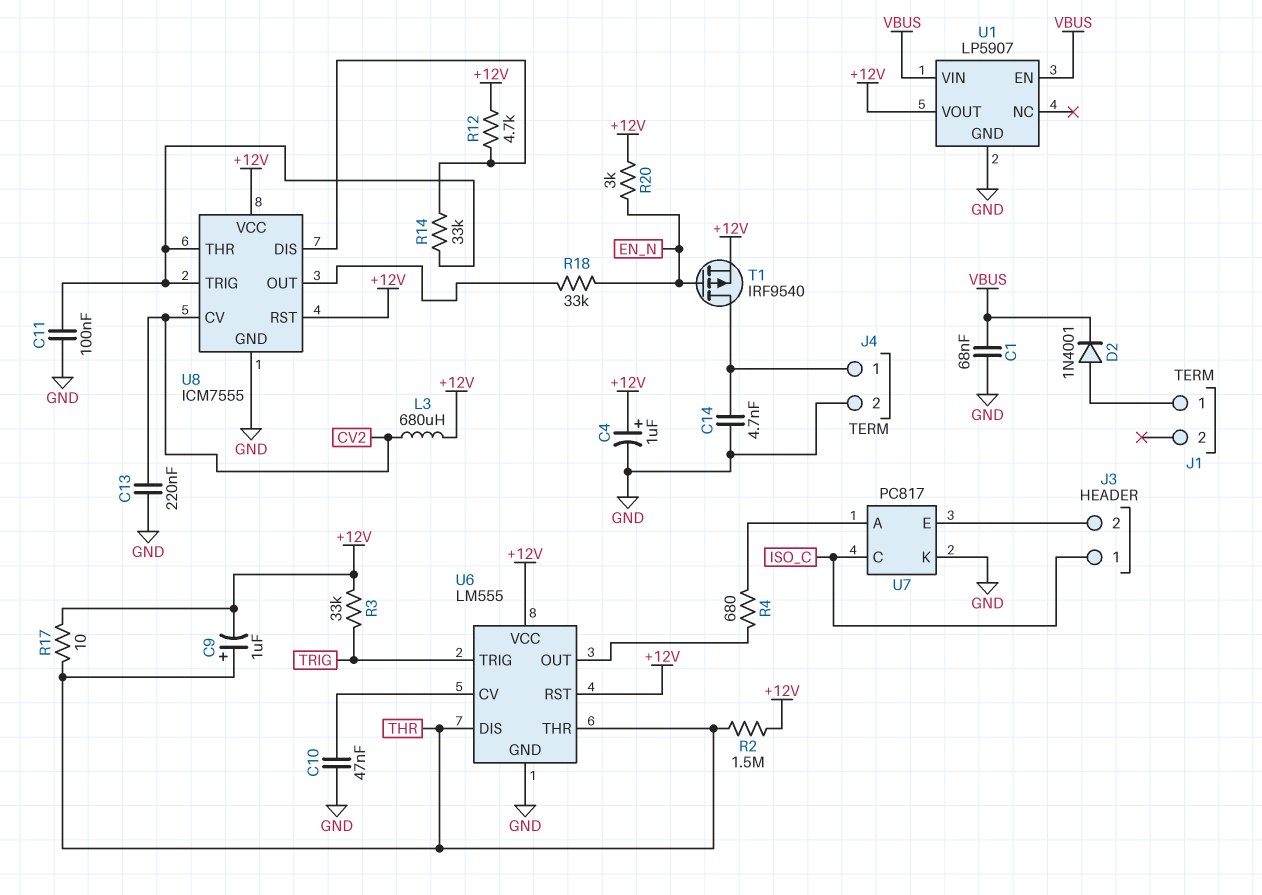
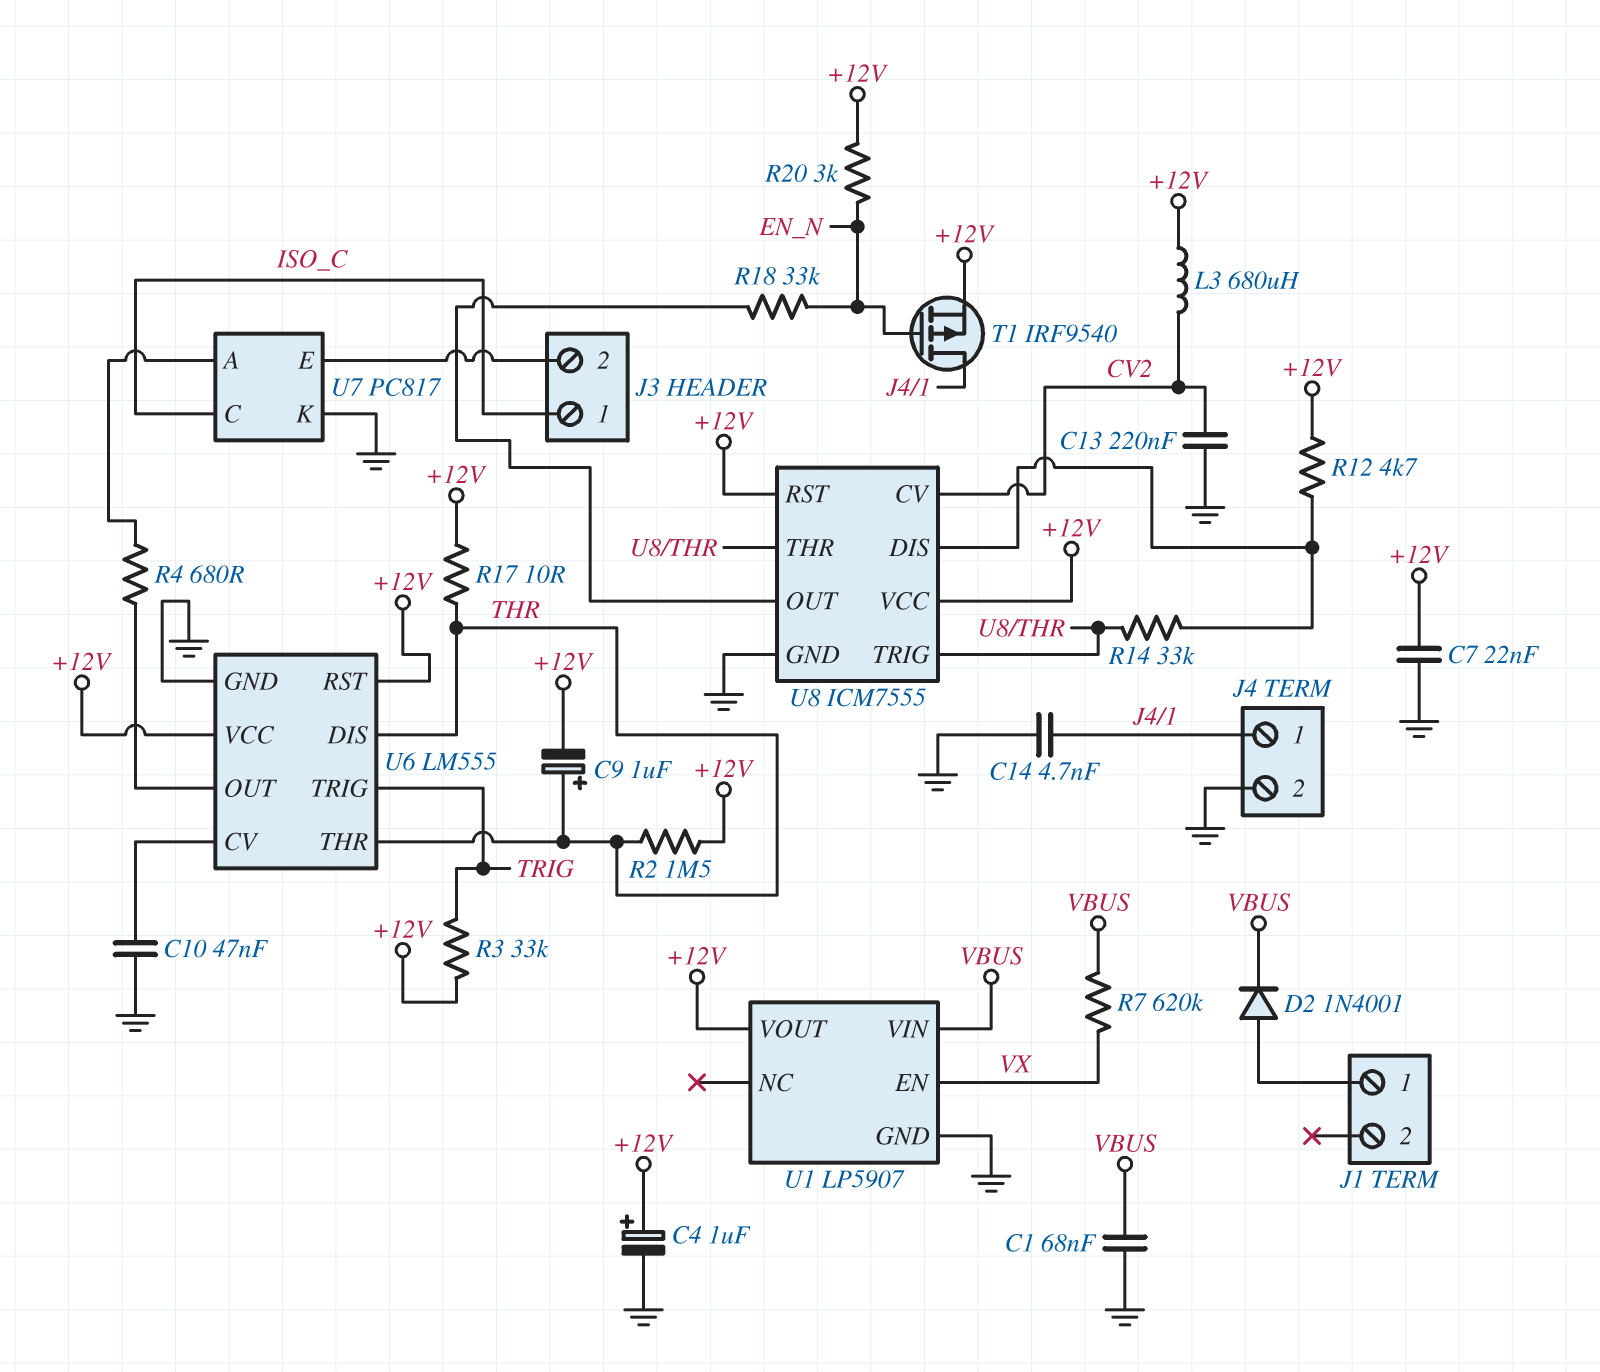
C7: none -> 22nF (+12V, GND)
C11: 100nF (GND, U8/THR) -> none
R7: none -> 620k (VBUS, VX)
U1 pin EN: VBUS -> VX

